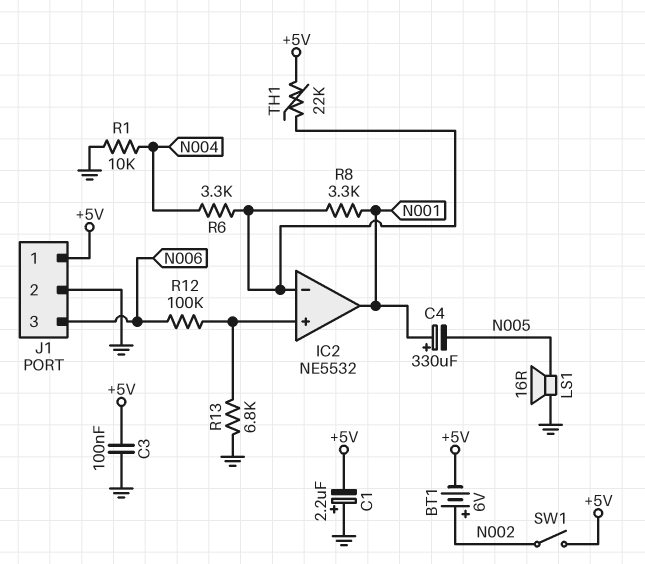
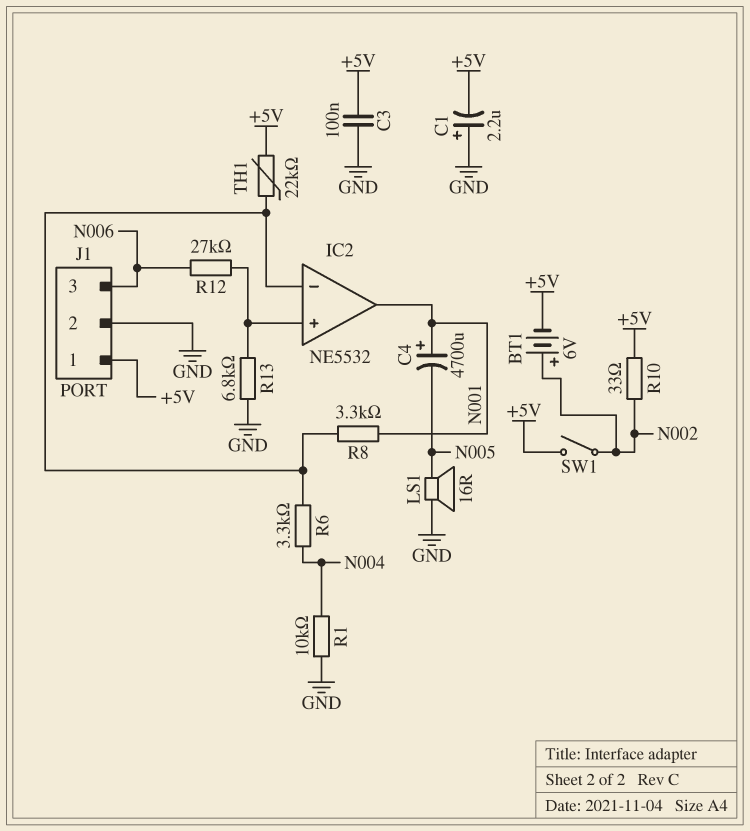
C4: 330uF (plus N001, minus N005) -> 4700uF (plus N001, minus N005)
R10: none -> 33 (+5V, N002)
R12: 100k (IC2/in+, N006) -> 27k (IC2/in+, N006)

